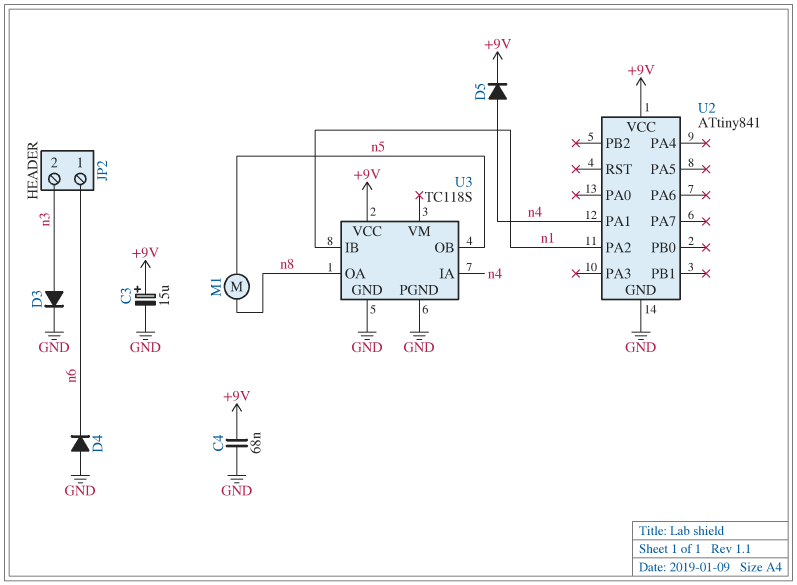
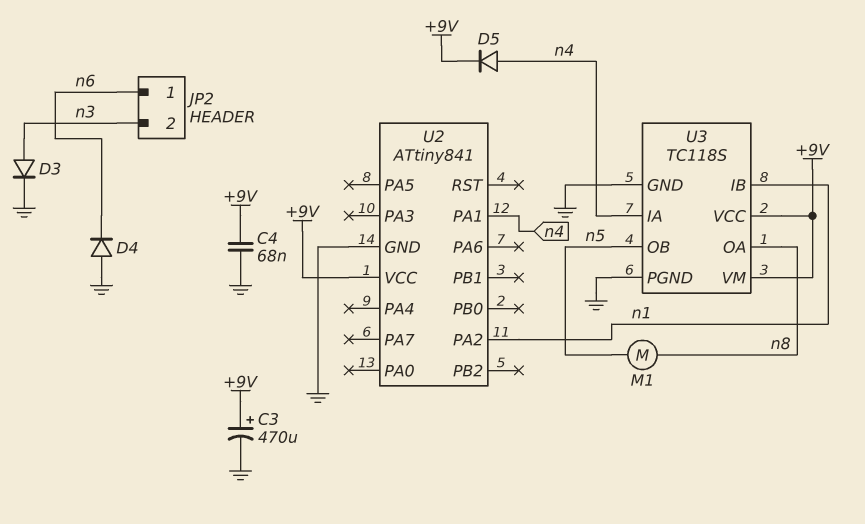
C3: 15uF (plus +9V, minus GND) -> 470uF (plus +9V, minus GND)
U3 pin VM: none -> +9V

